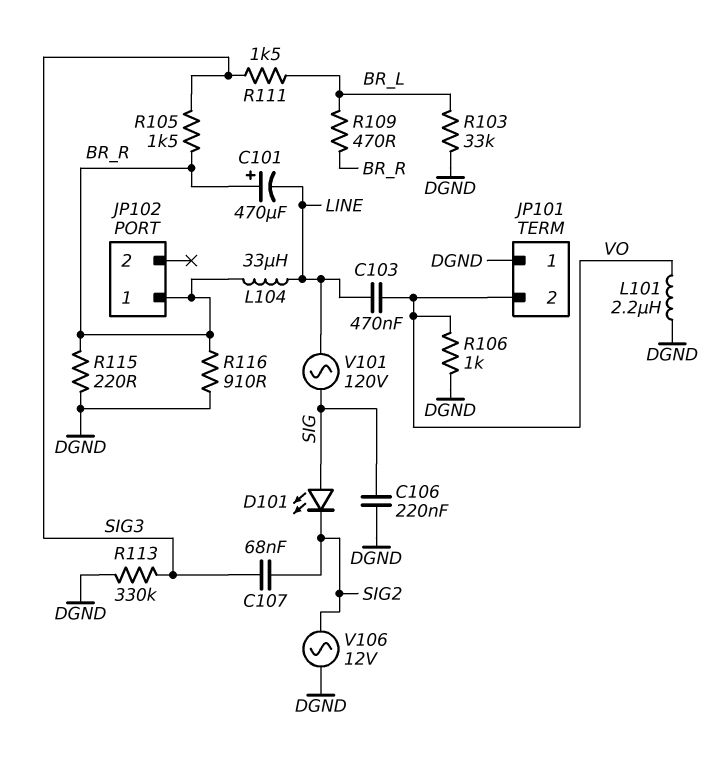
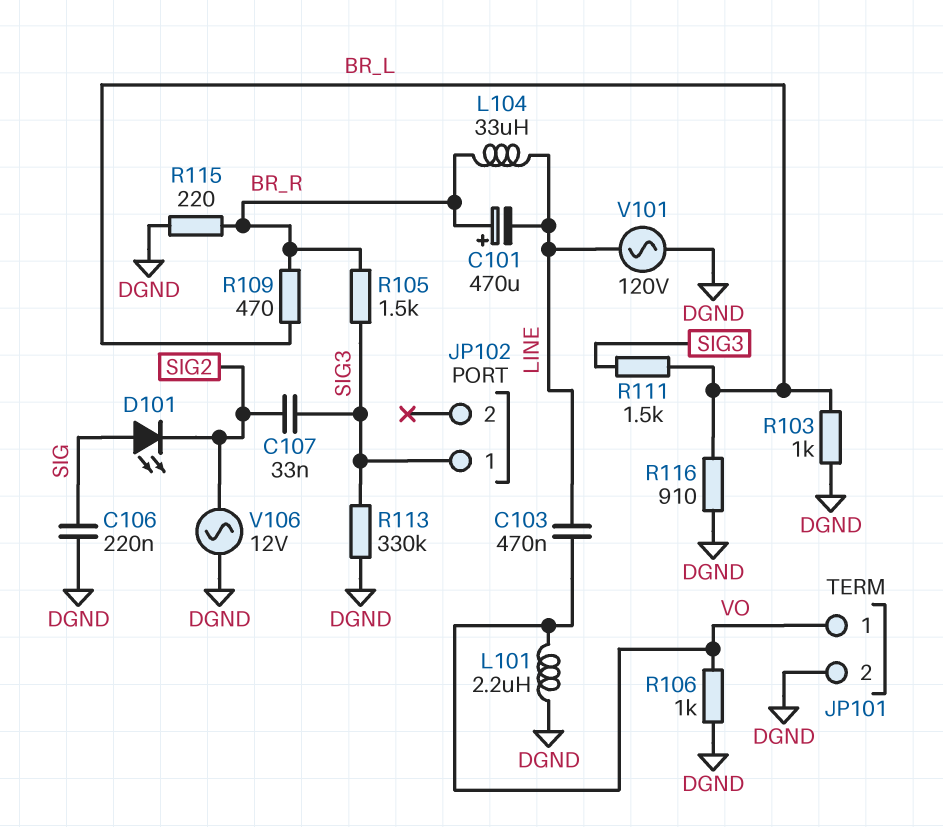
C107: 68nF (SIG2, SIG3) -> 33nF (SIG2, SIG3)
JP101 pin 1: DGND -> VO
JP101 pin 2: VO -> DGND
JP102 pin 1: BR_R -> SIG3
R103: 33k (BR_L, DGND) -> 1k (BR_L, DGND)
R116: 910 (BR_R, DGND) -> 910 (BR_L, DGND)
V101: AC 120V (LINE, SIG) -> AC 120V (DGND, LINE)

